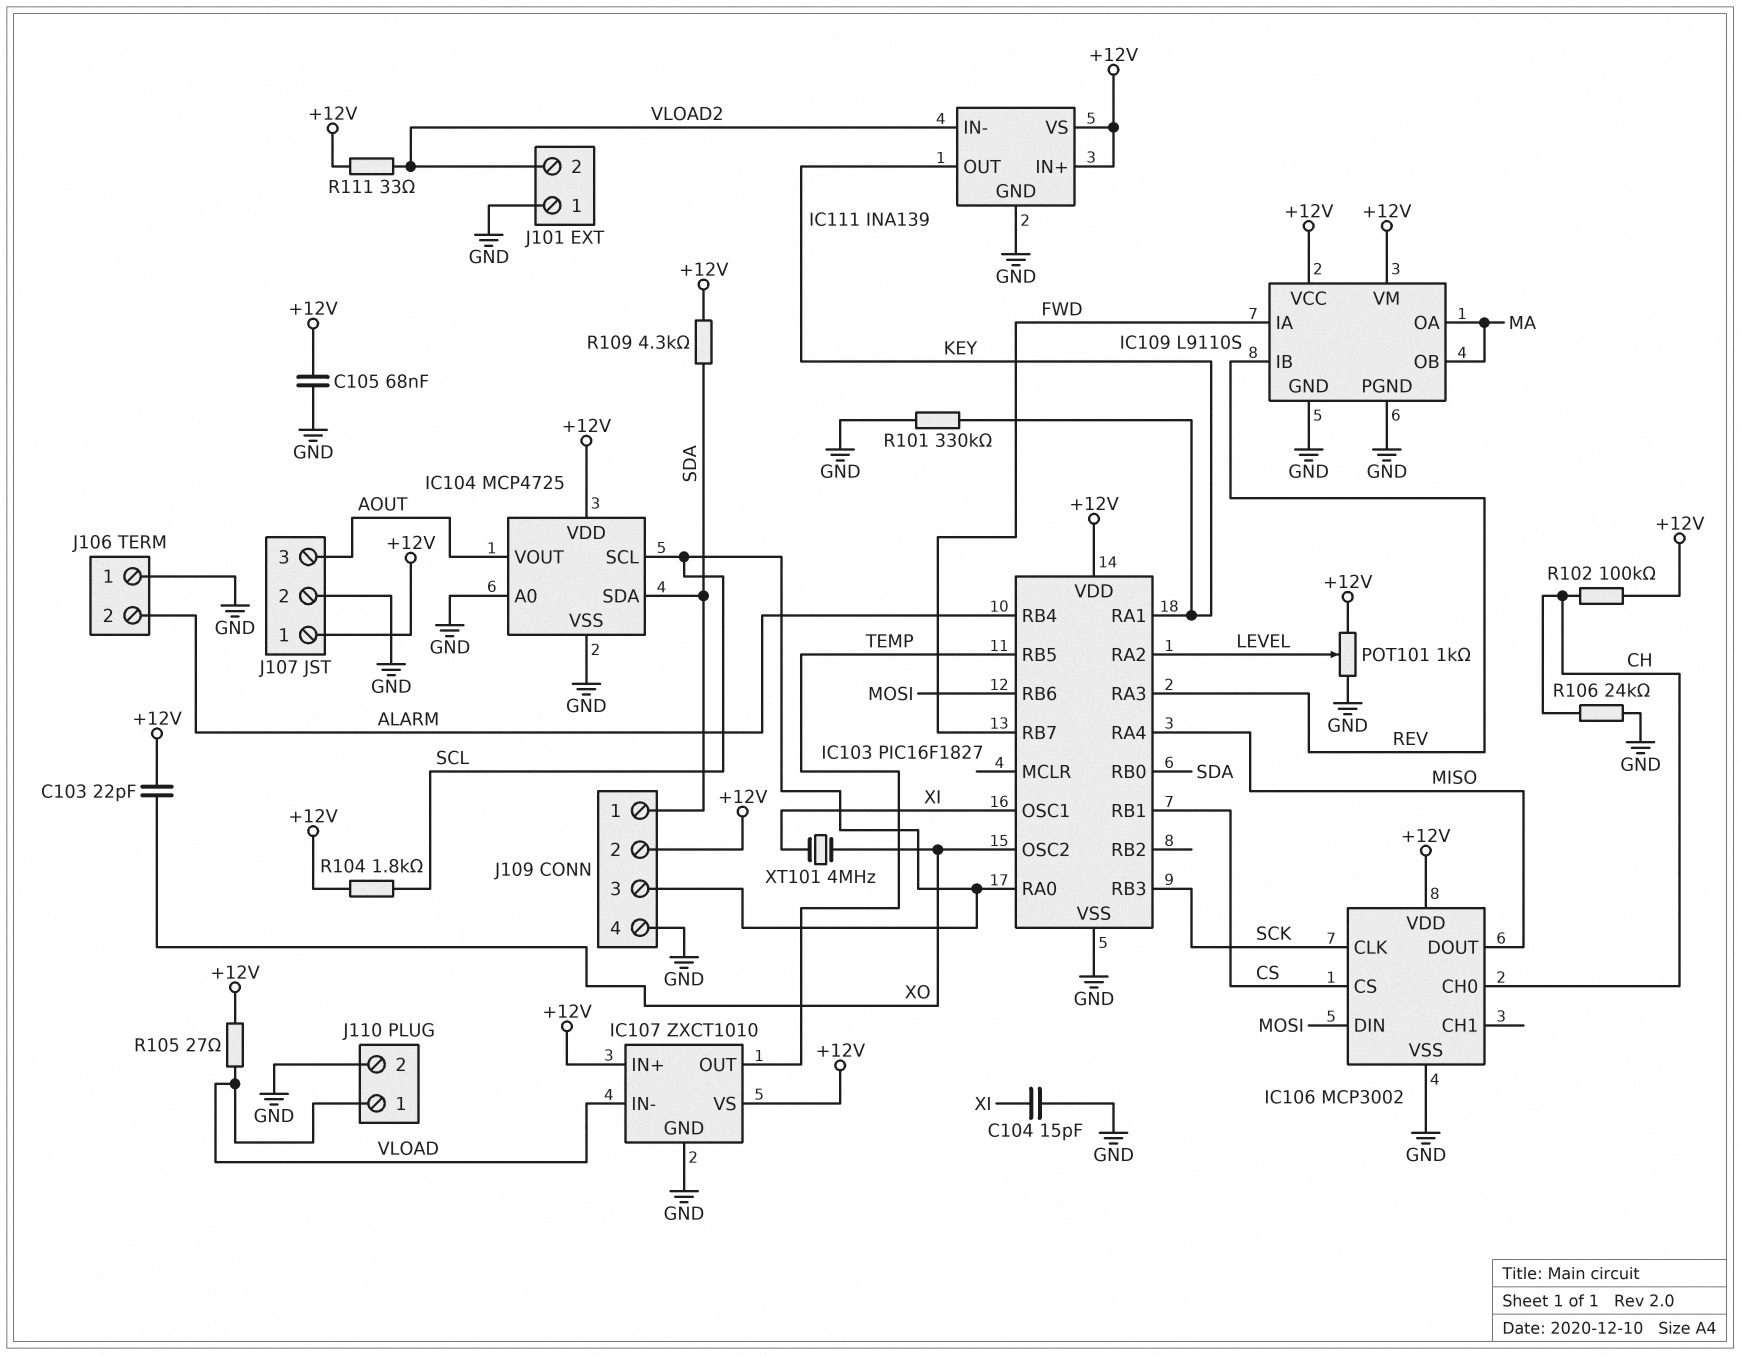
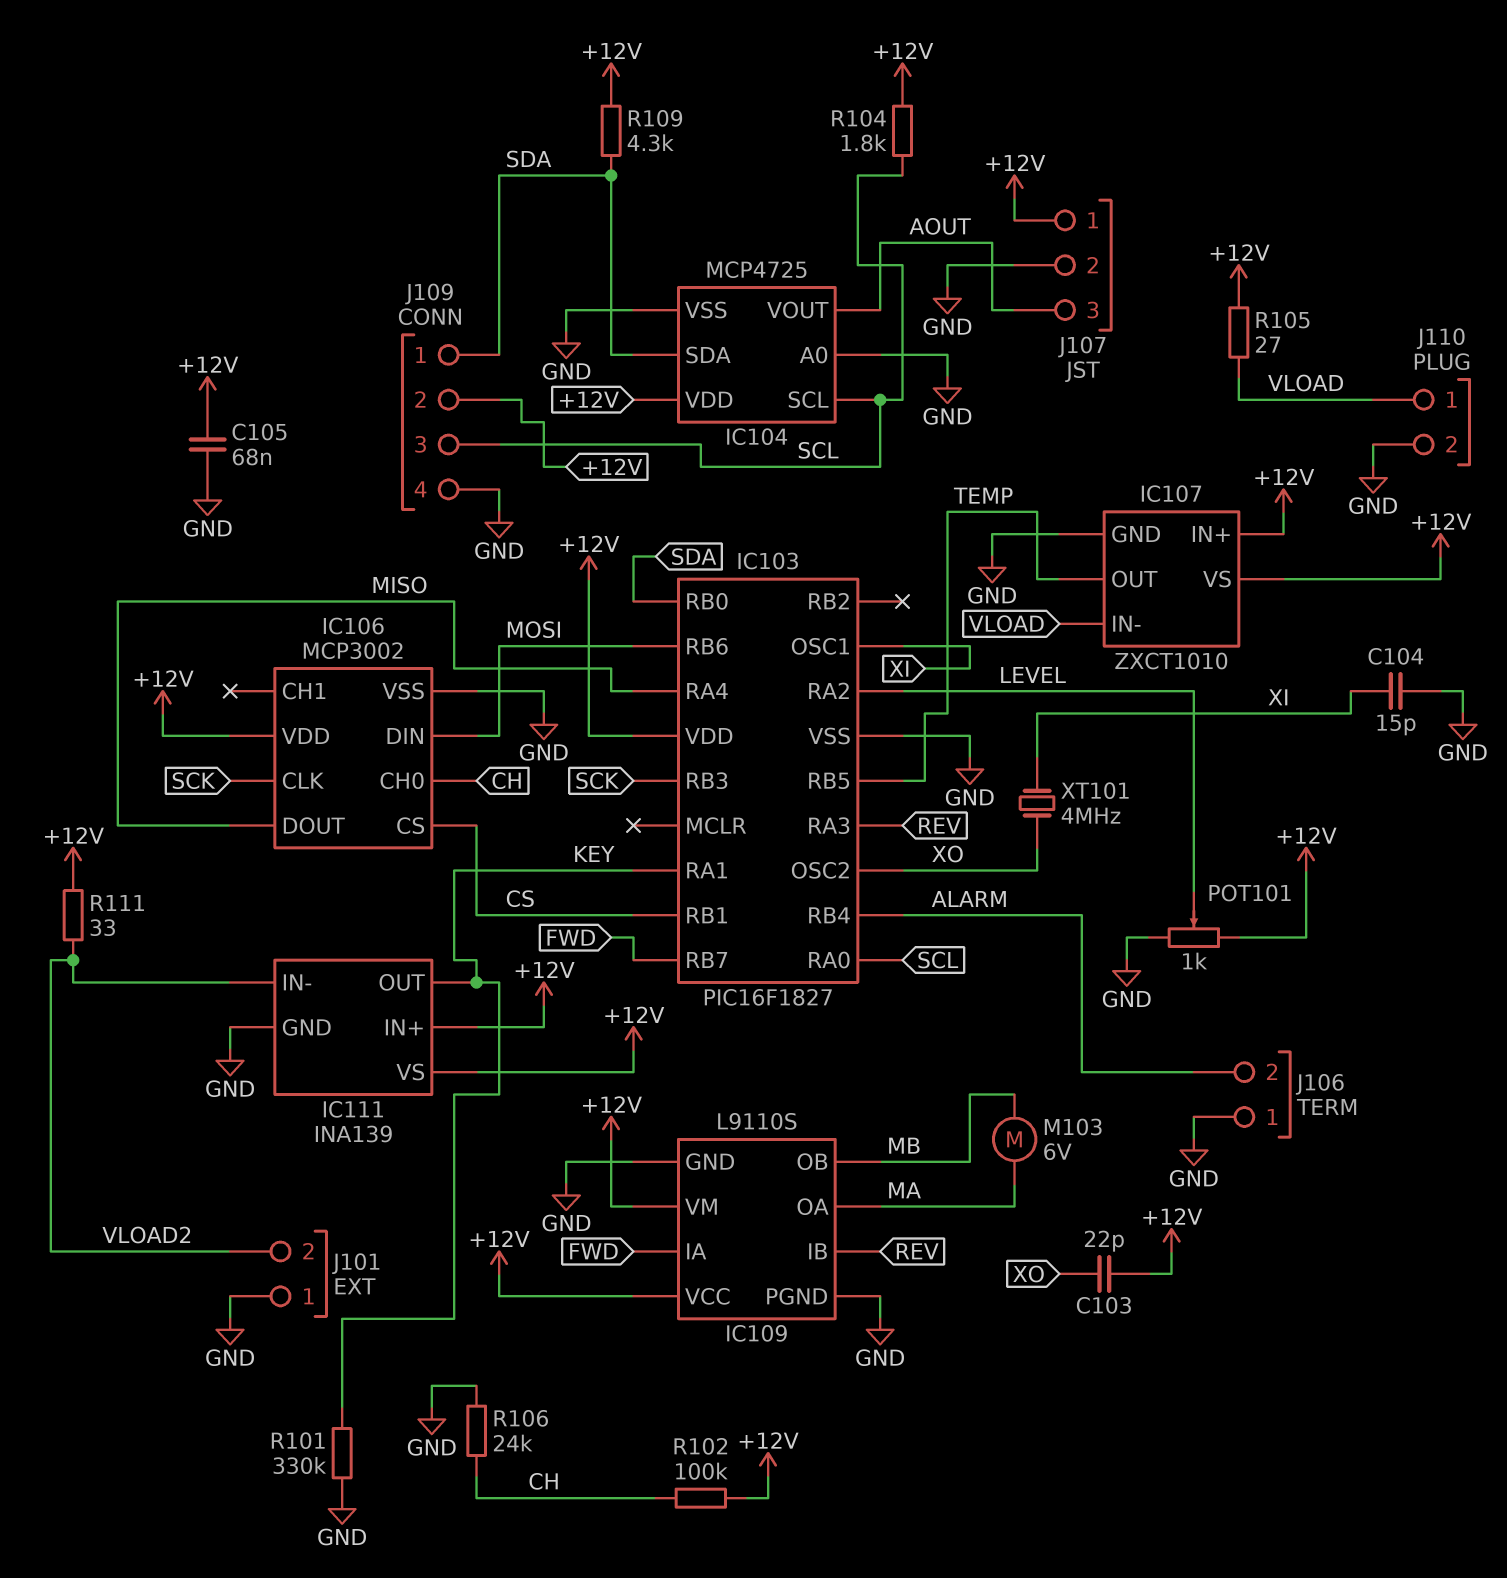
IC109 pin OB: MA -> MB
M103: none -> motor 6V (MA, MB)

